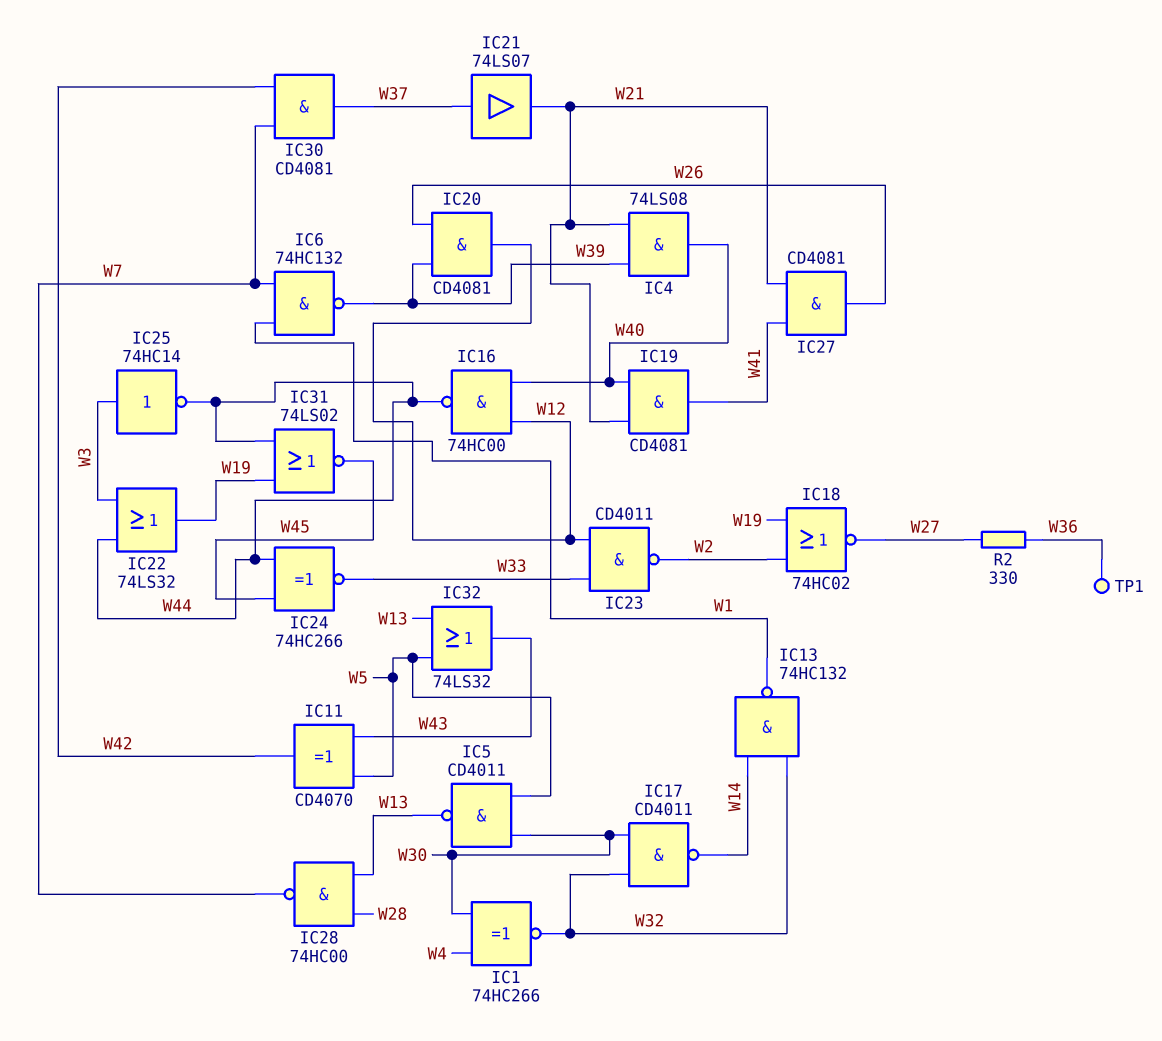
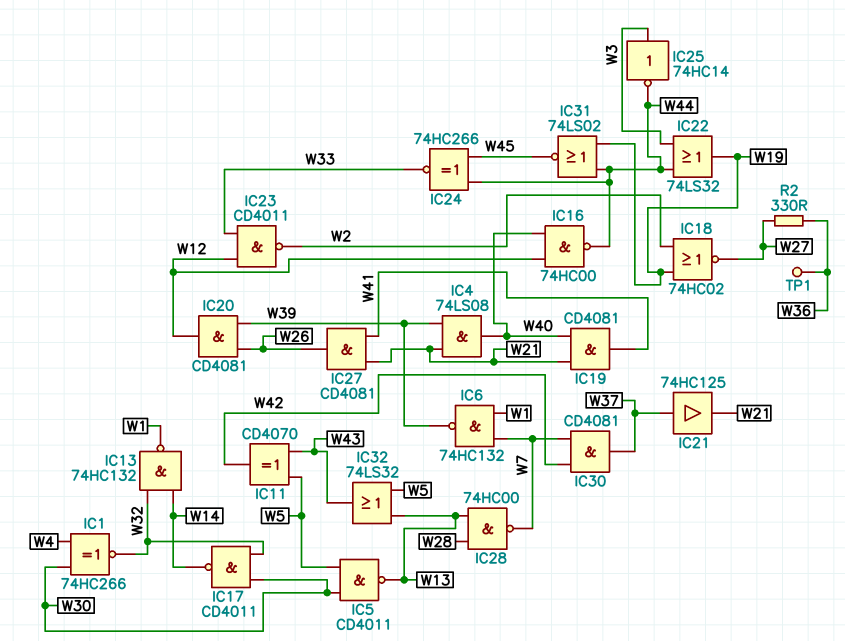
IC21: buffer 74LS07 (in W37, out W21) -> buffer 74HC125 (in W37, out W21)

